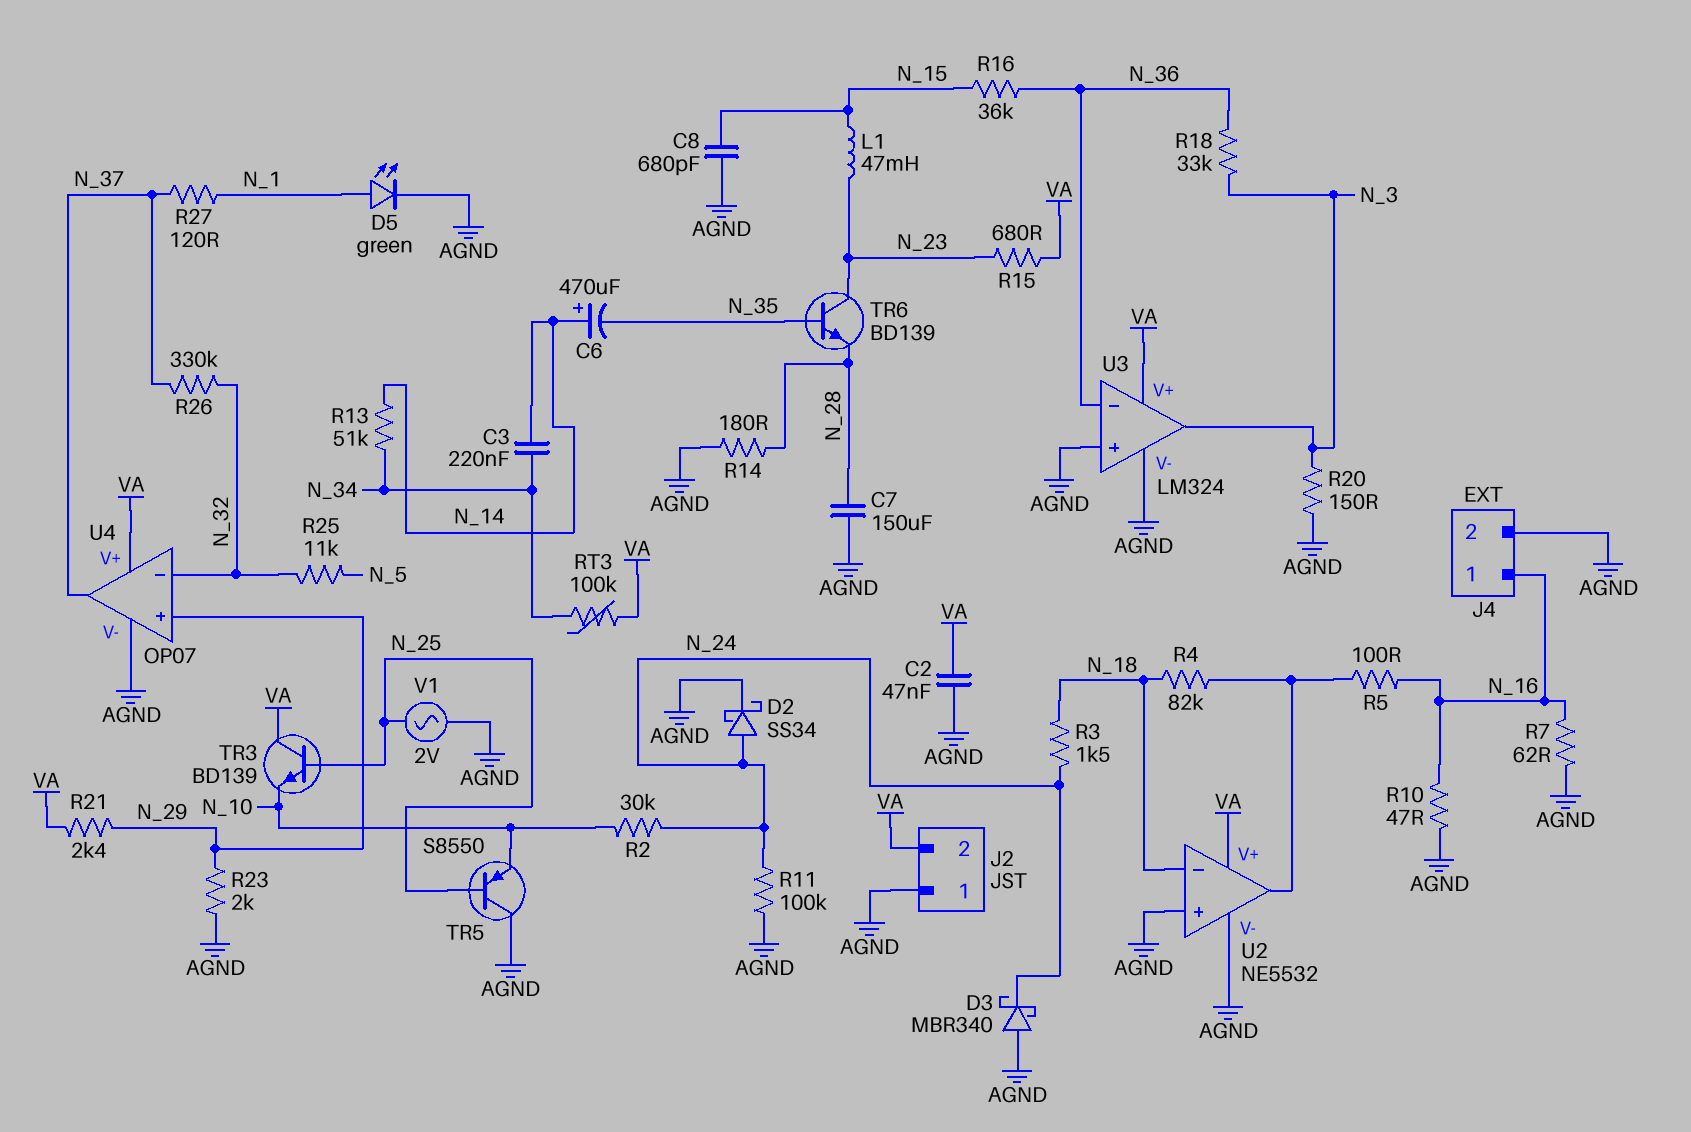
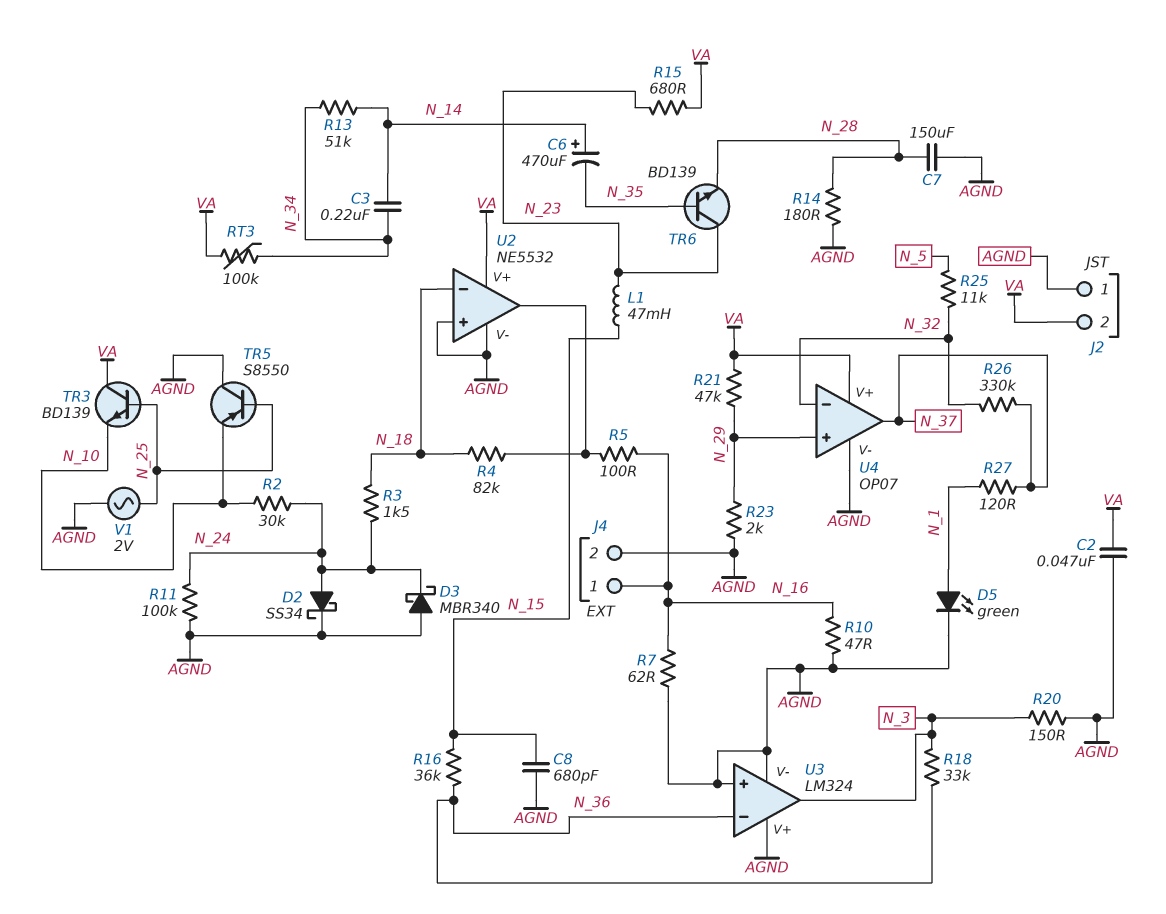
R21: 2.4k (N_29, VA) -> 47k (N_29, VA)
U3 pin V+: VA -> AGND

